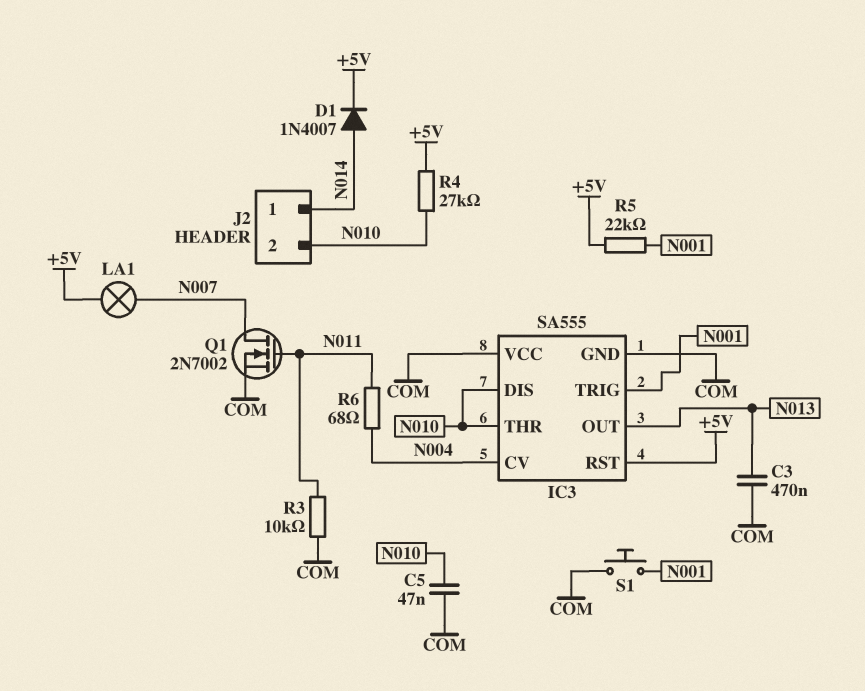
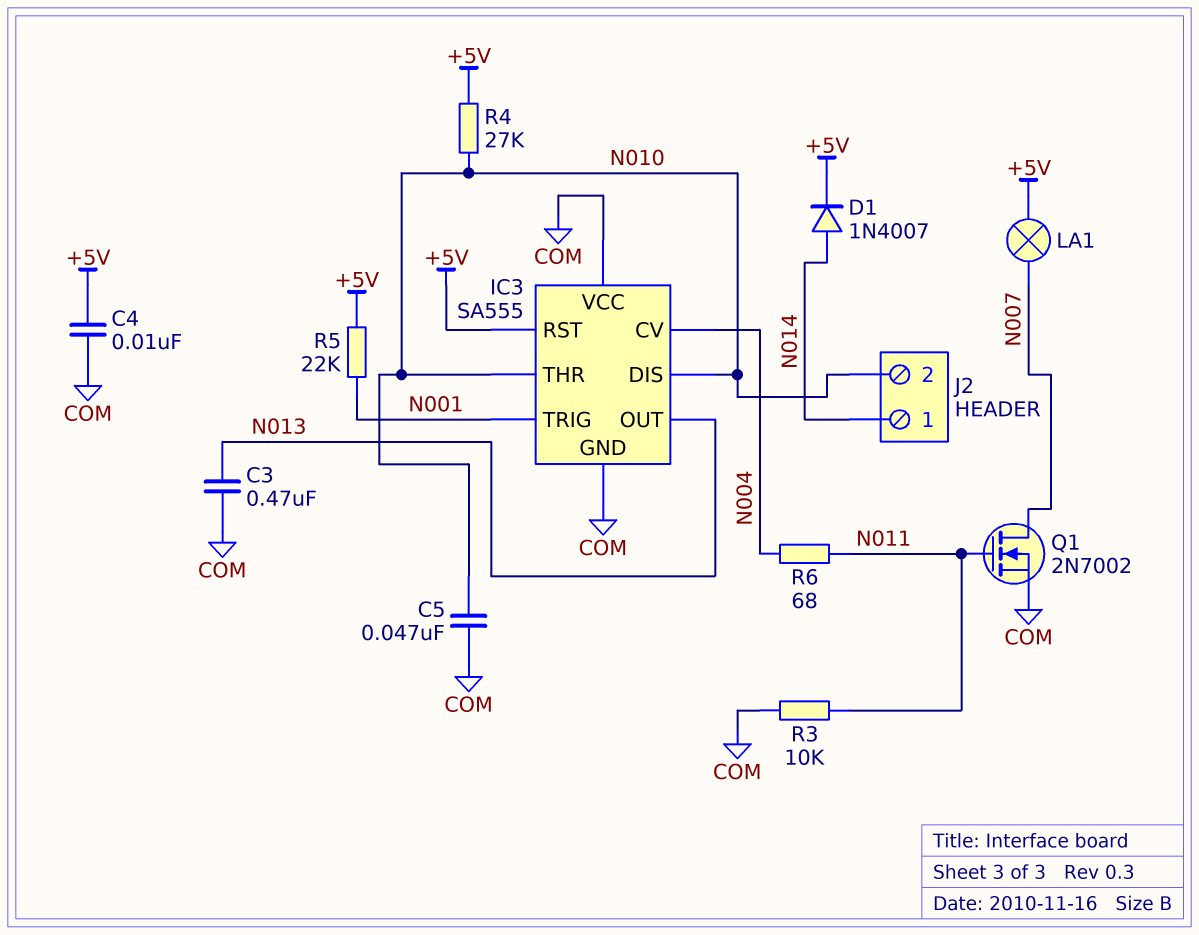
C4: none -> 10nF (+5V, COM)
S1: button (COM, N001) -> none

